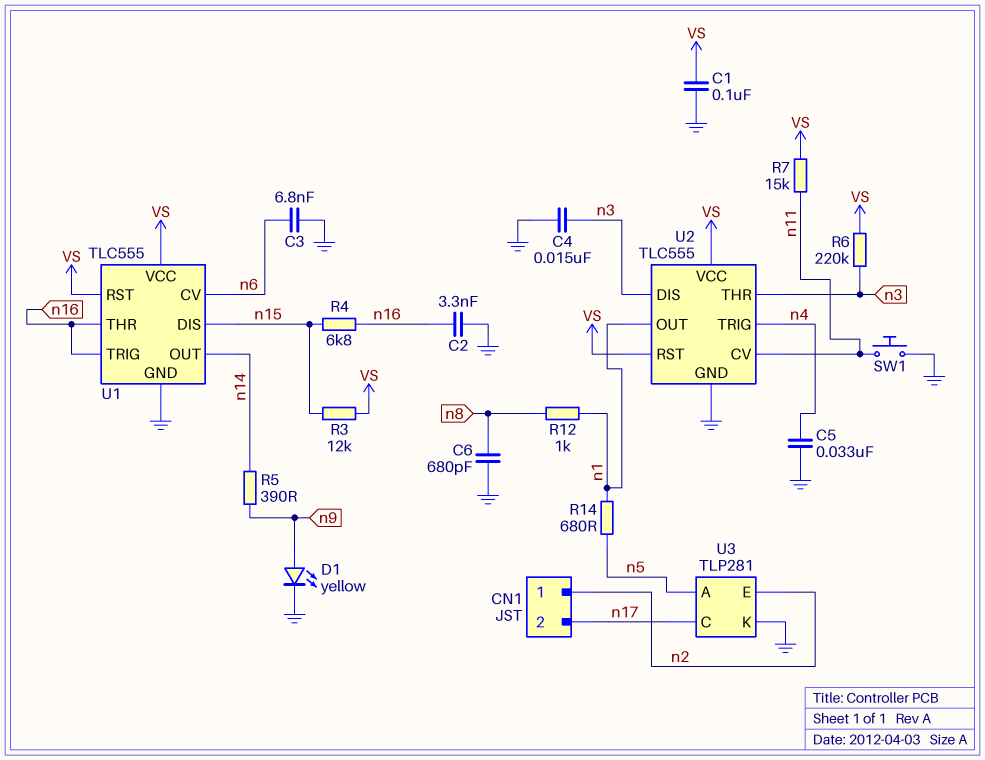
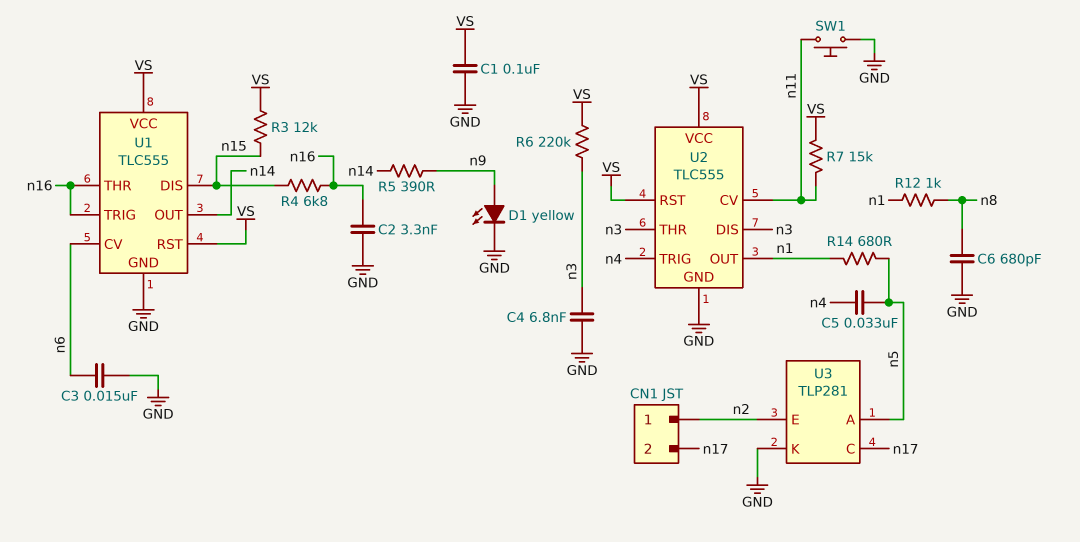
C3: 6.8nF (GND, n6) -> 15nF (GND, n6)
C4: 15nF (GND, n3) -> 6.8nF (GND, n3)
C5: 33nF (GND, n4) -> 33nF (n4, n5)

